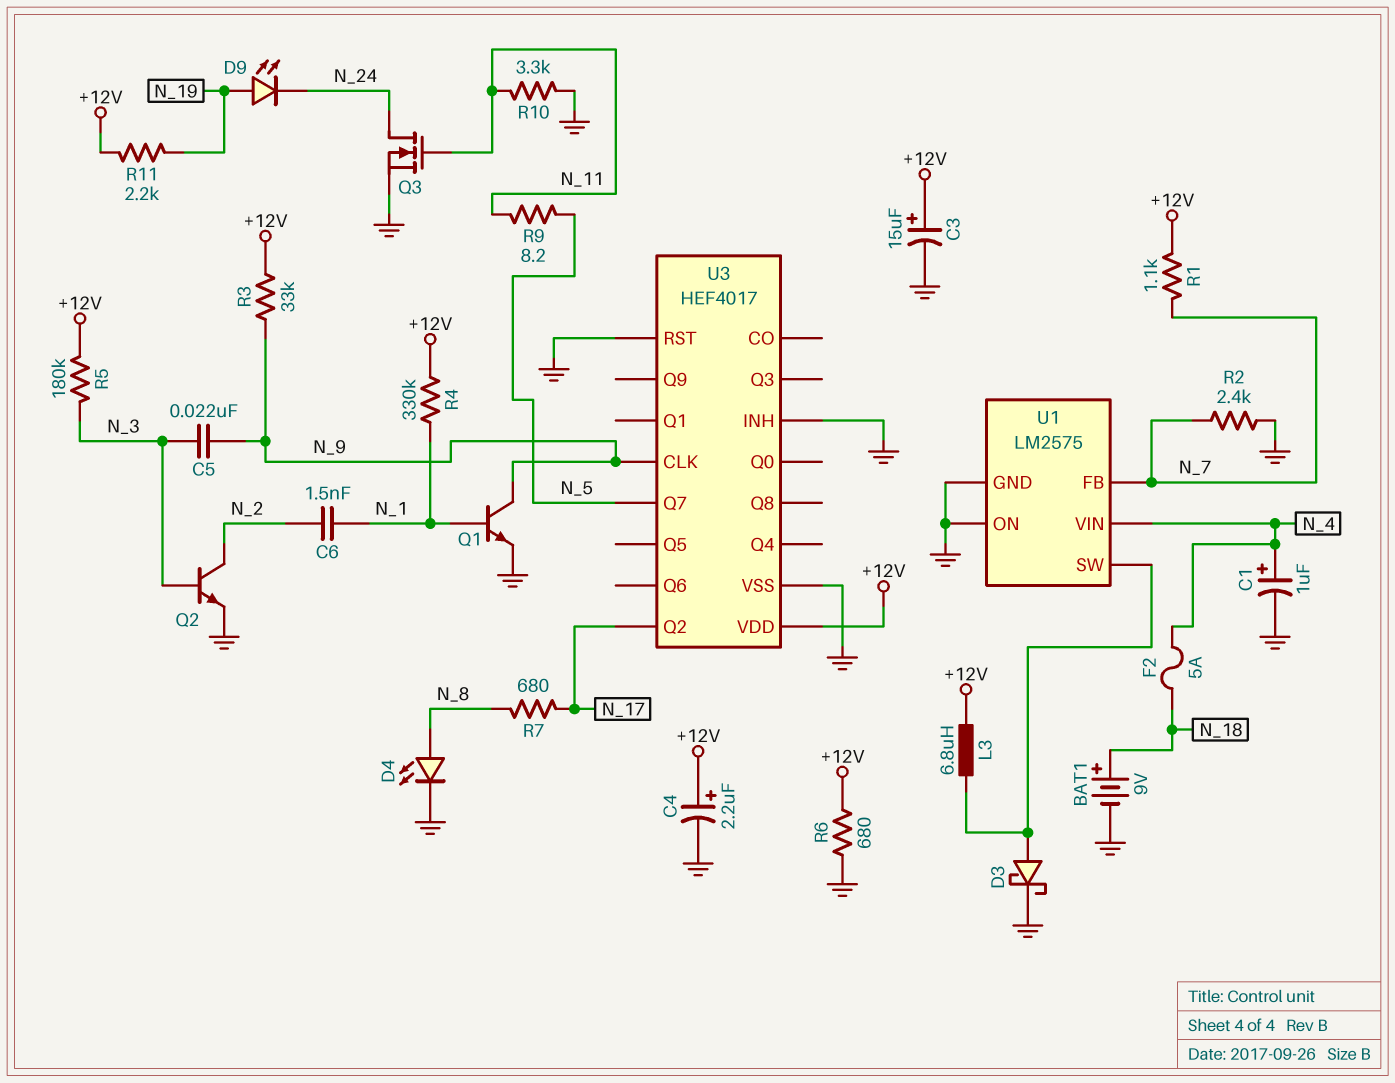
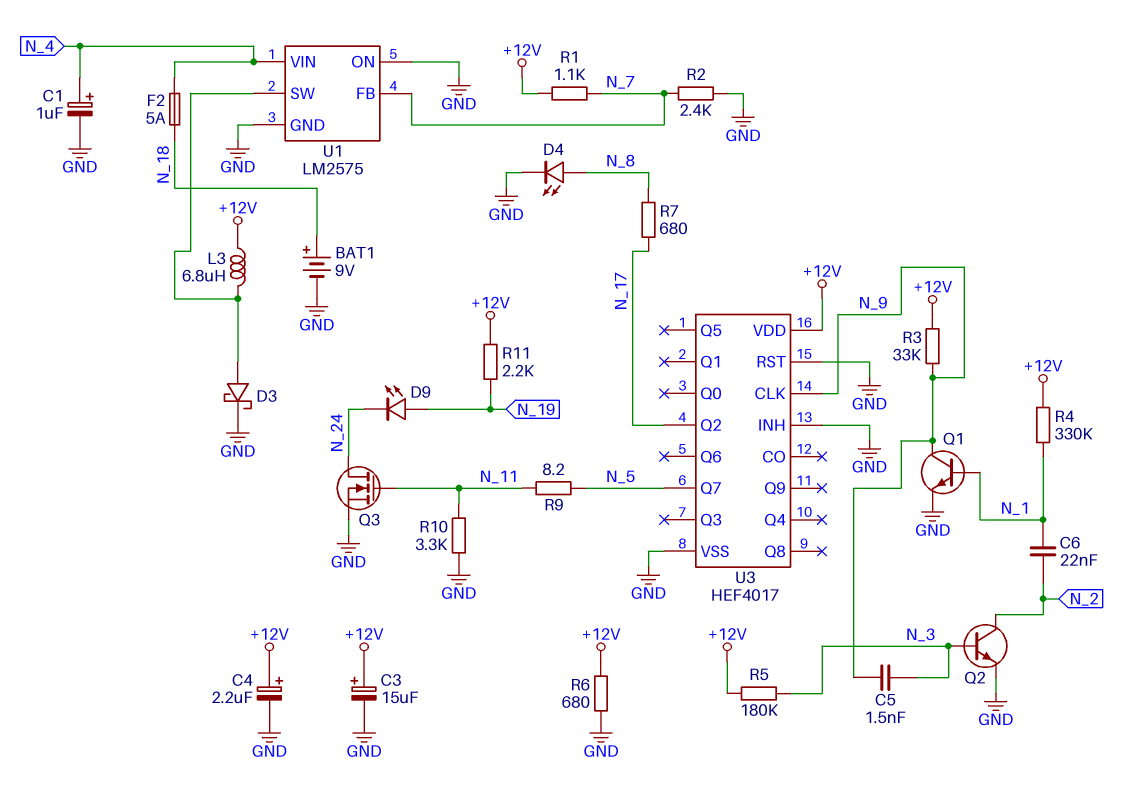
C5: 22nF (N_3, N_9) -> 1.5nF (N_3, N_9)
C6: 1.5nF (N_1, N_2) -> 22nF (N_1, N_2)

